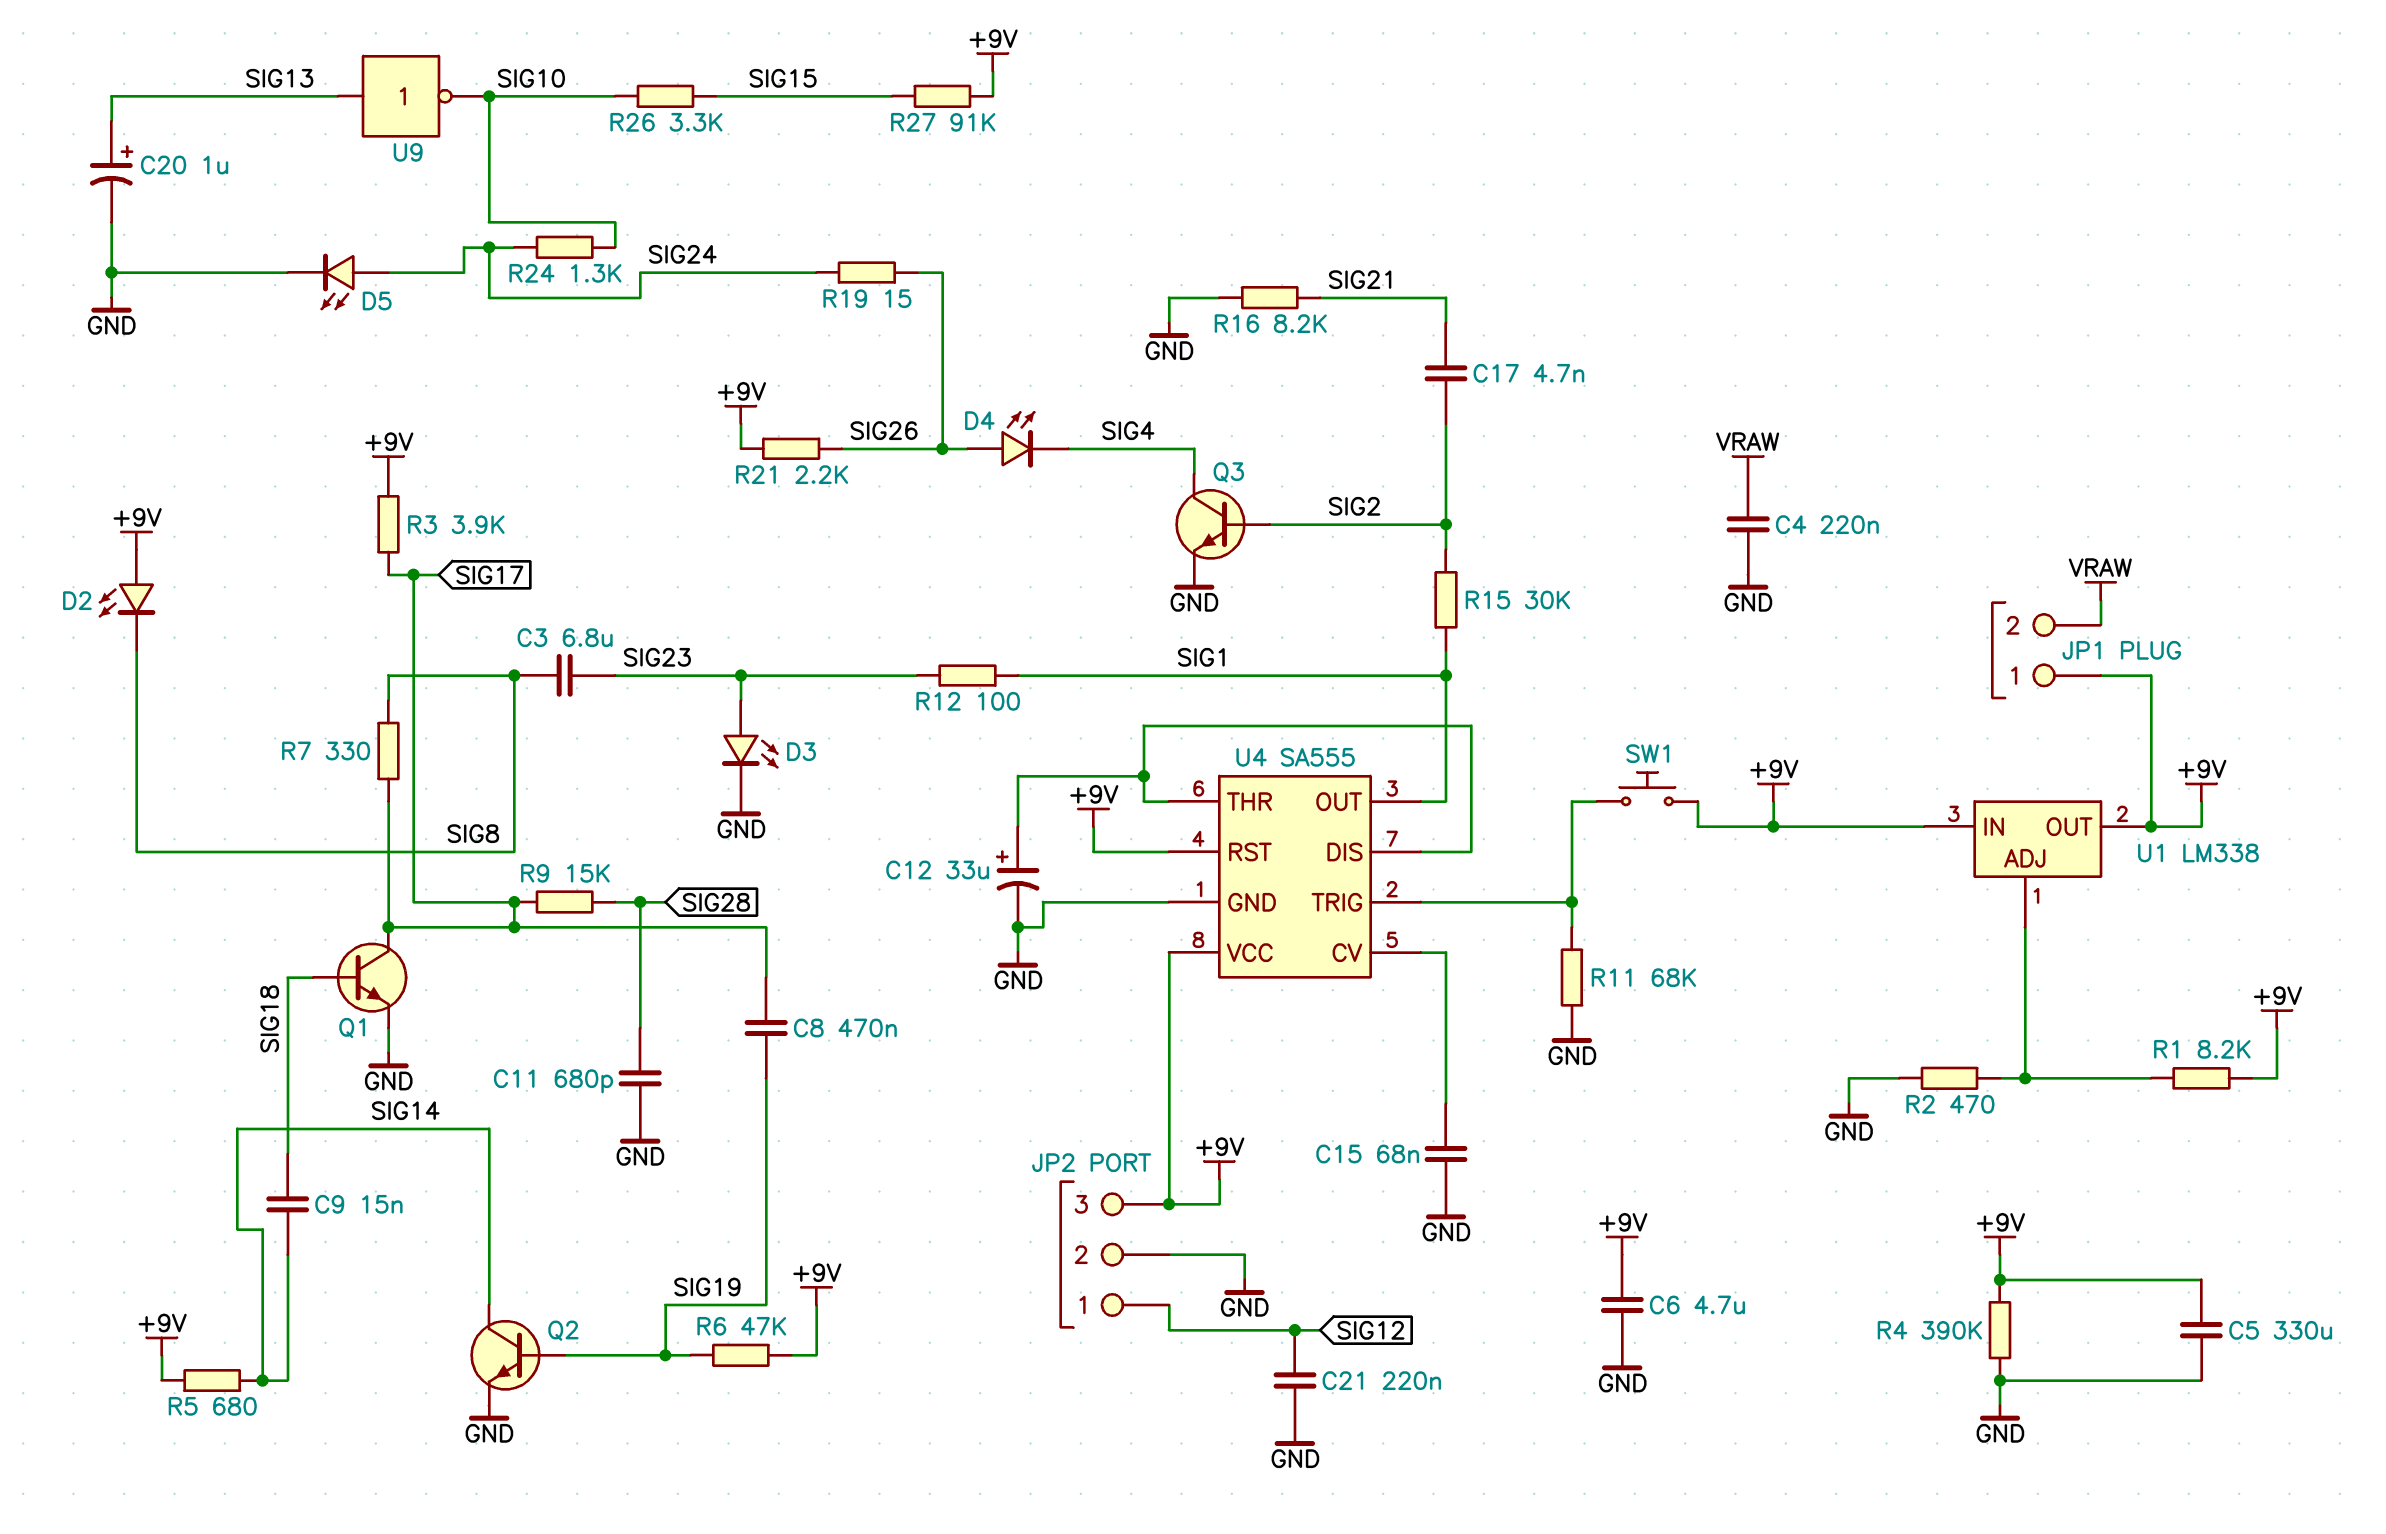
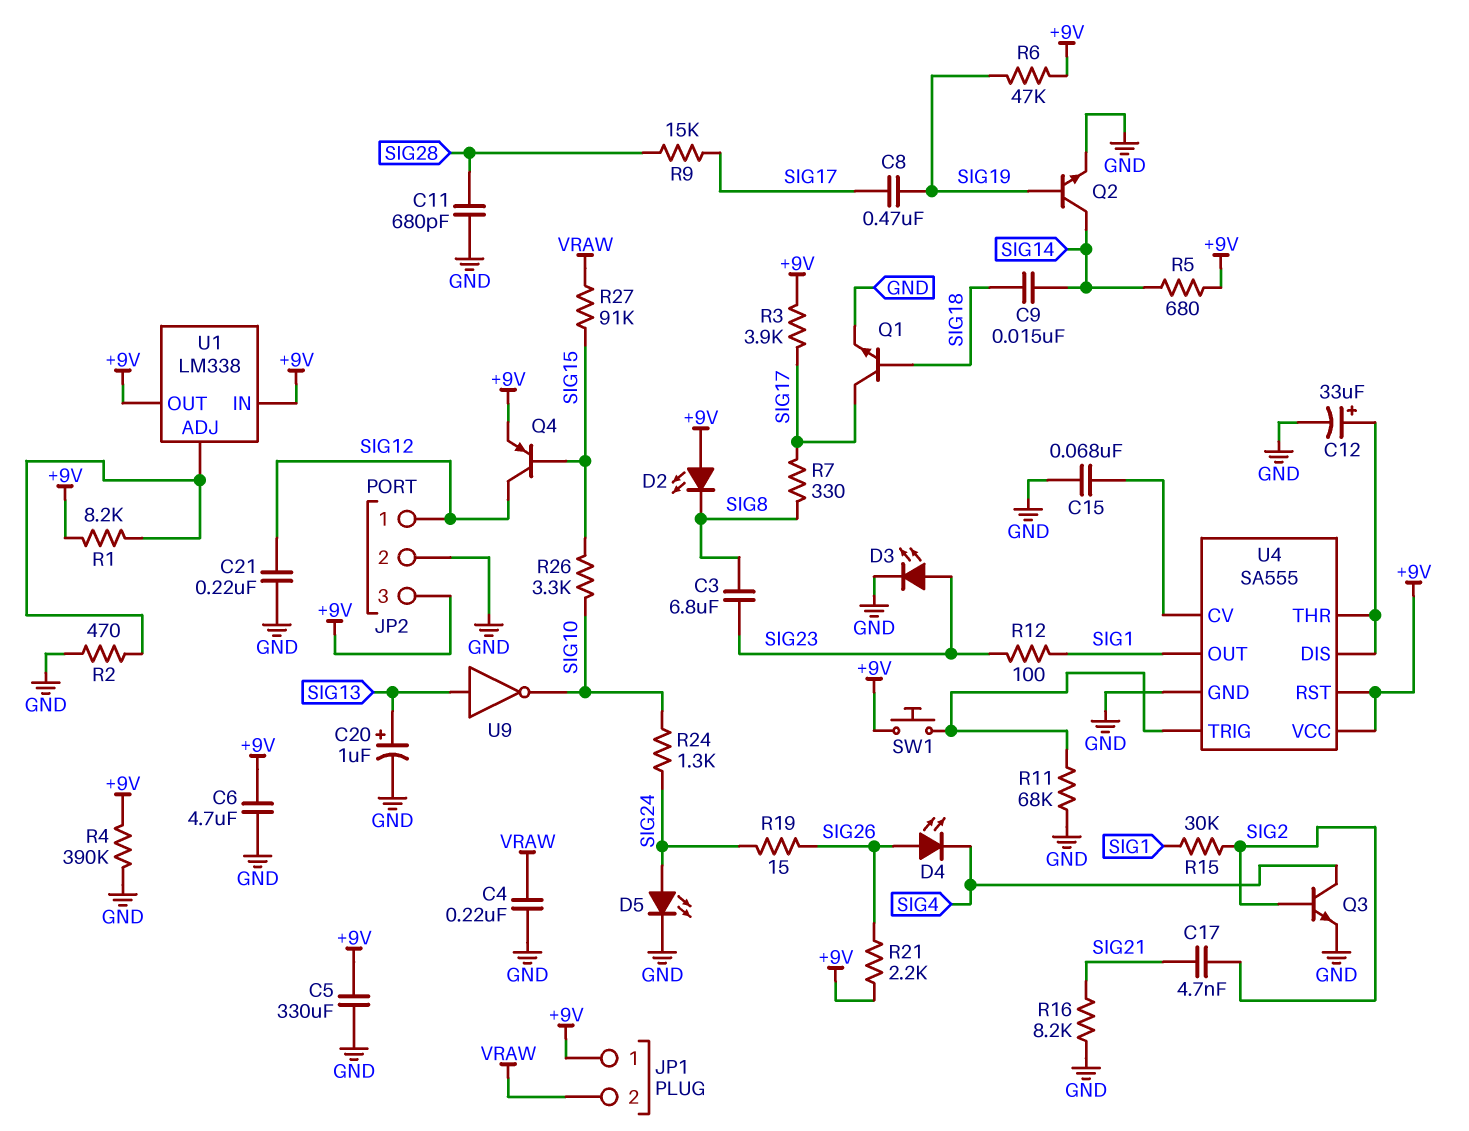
Q4: none -> PNP (B SIG15, C SIG12, E +9V)
R27: 91k (+9V, SIG15) -> 91k (SIG15, VRAW)

